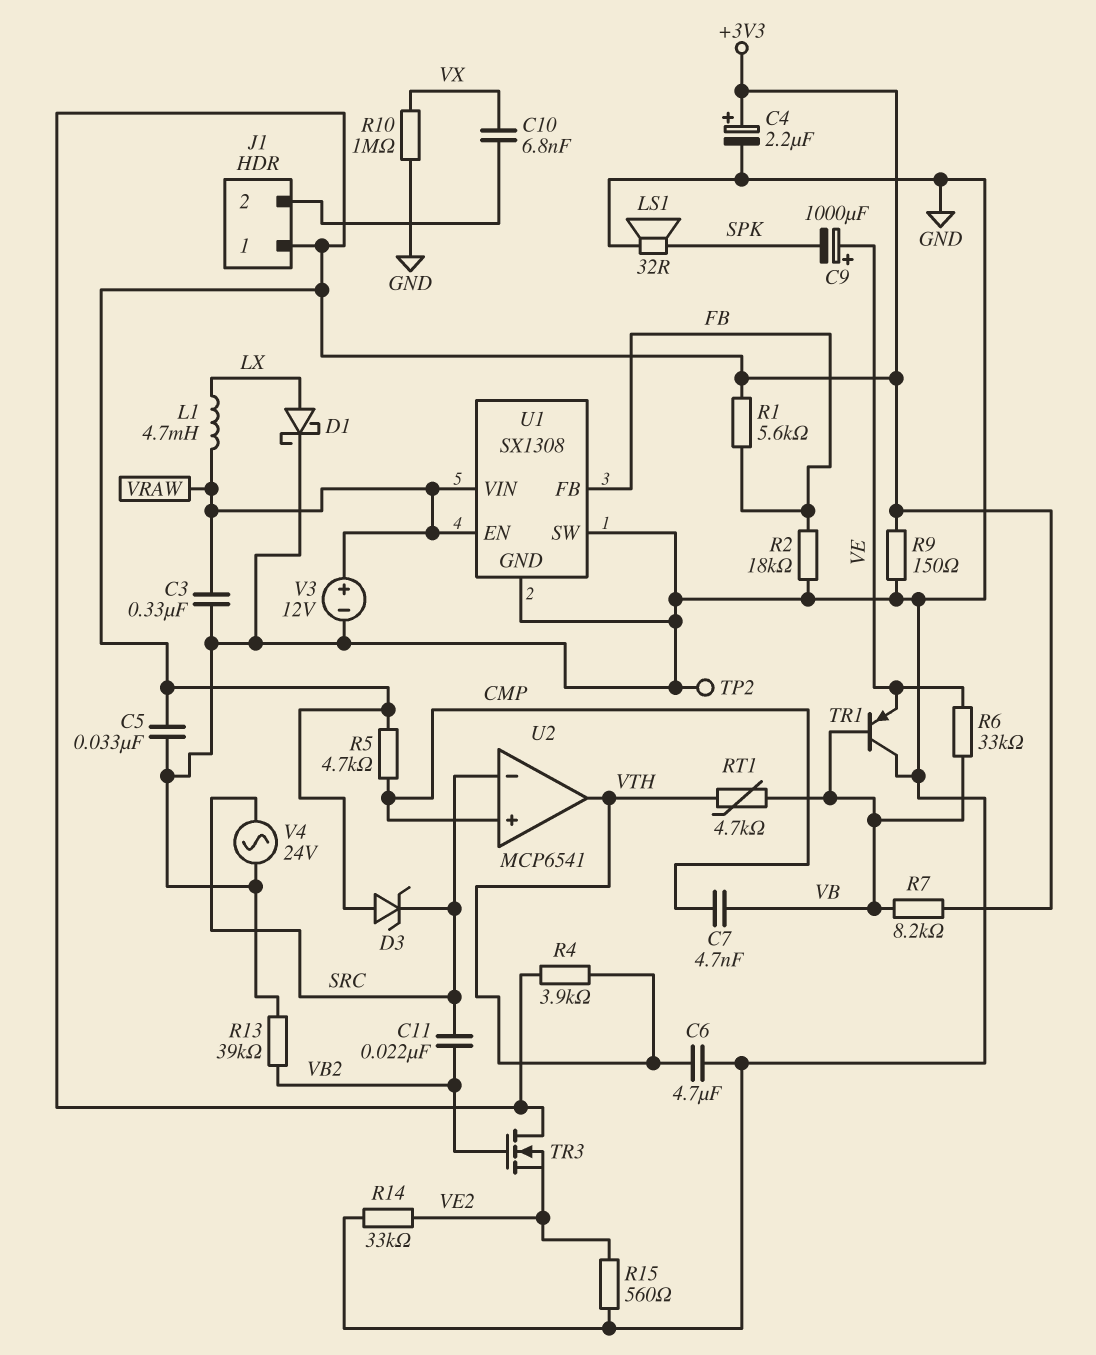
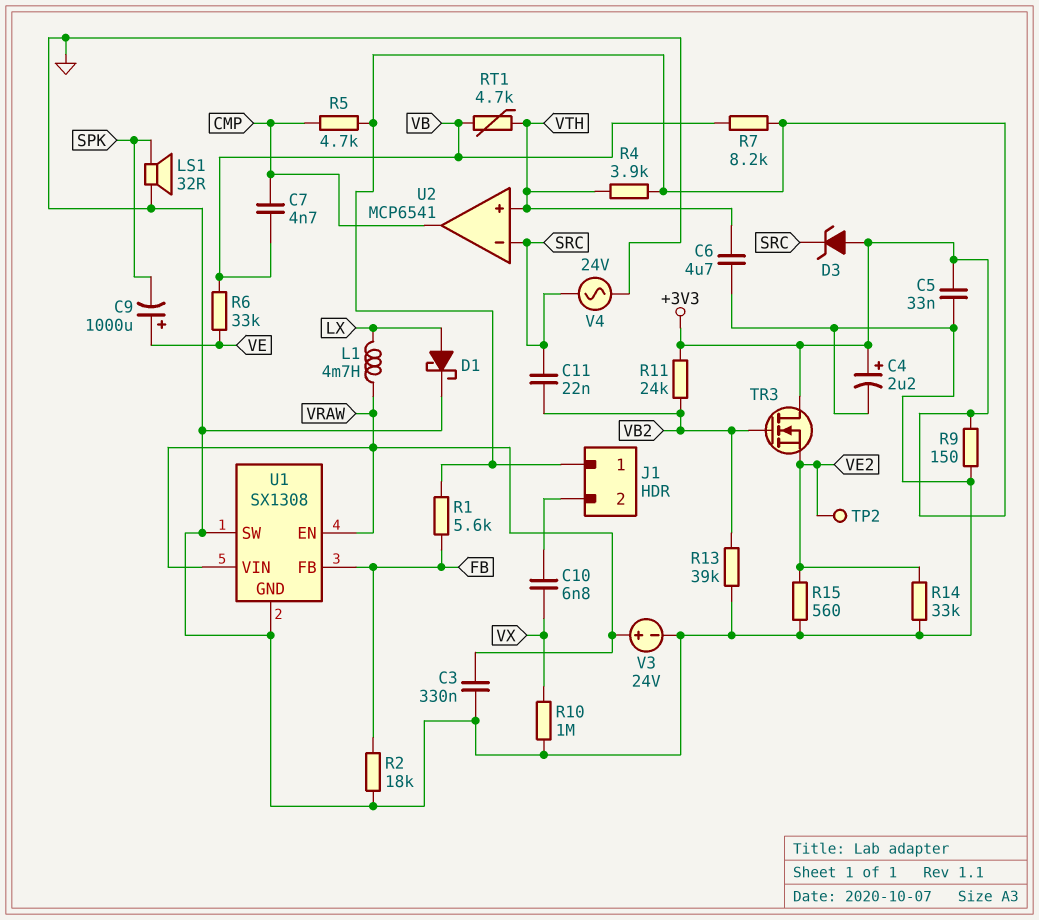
R11: none -> 24k (+3V3, VB2)
TP2: test point (GND) -> test point (VE2)
TR1: PNP (B VB, C GND, E VE) -> none
U2 pin in+: CMP -> VTH
U2 pin out: VTH -> CMP
V3: 12V (plus VRAW, minus GND) -> 24V (plus VRAW, minus GND)

